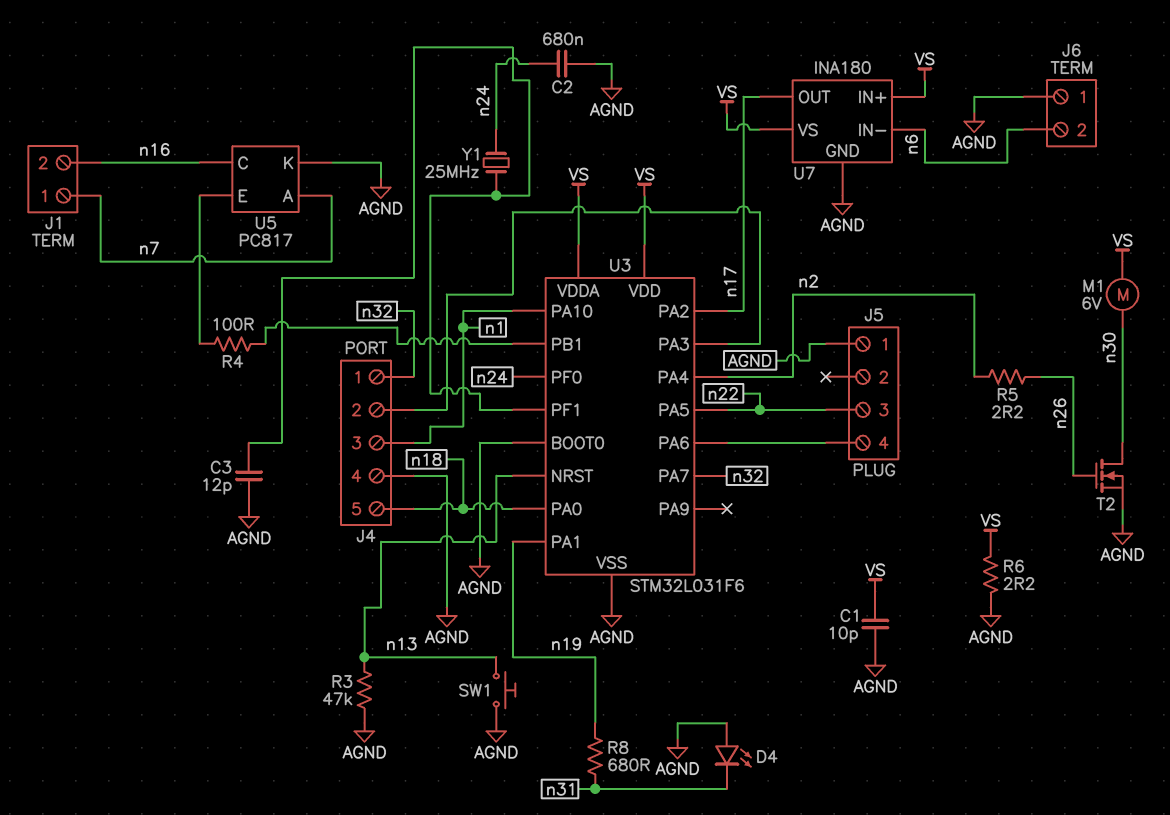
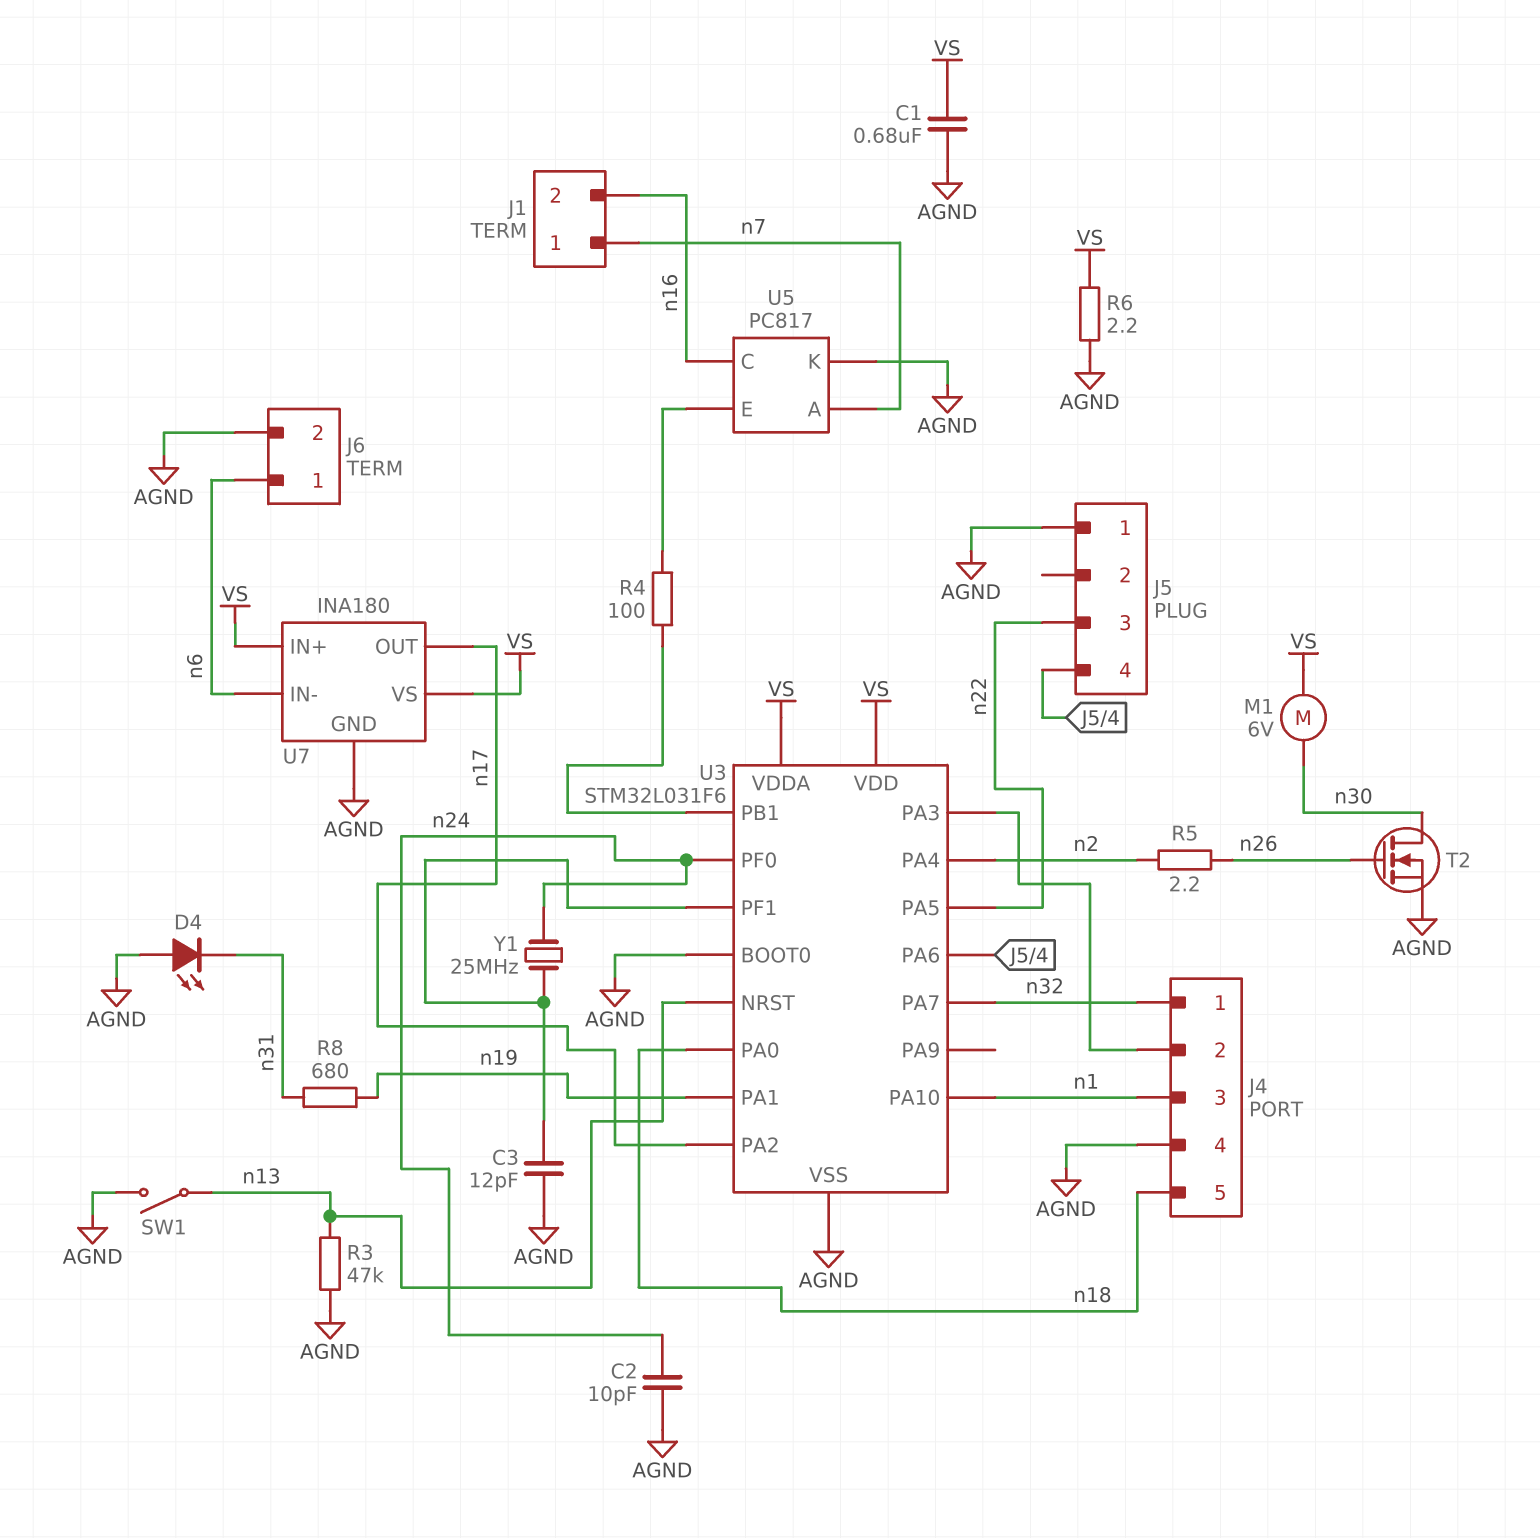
C1: 10pF (AGND, VS) -> 680nF (AGND, VS)
C2: 680nF (AGND, n24) -> 10pF (AGND, n24)
J6 pin 1: AGND -> n6
J6 pin 2: n6 -> AGND
SW1: button (AGND, n13) -> switch (AGND, n13)

